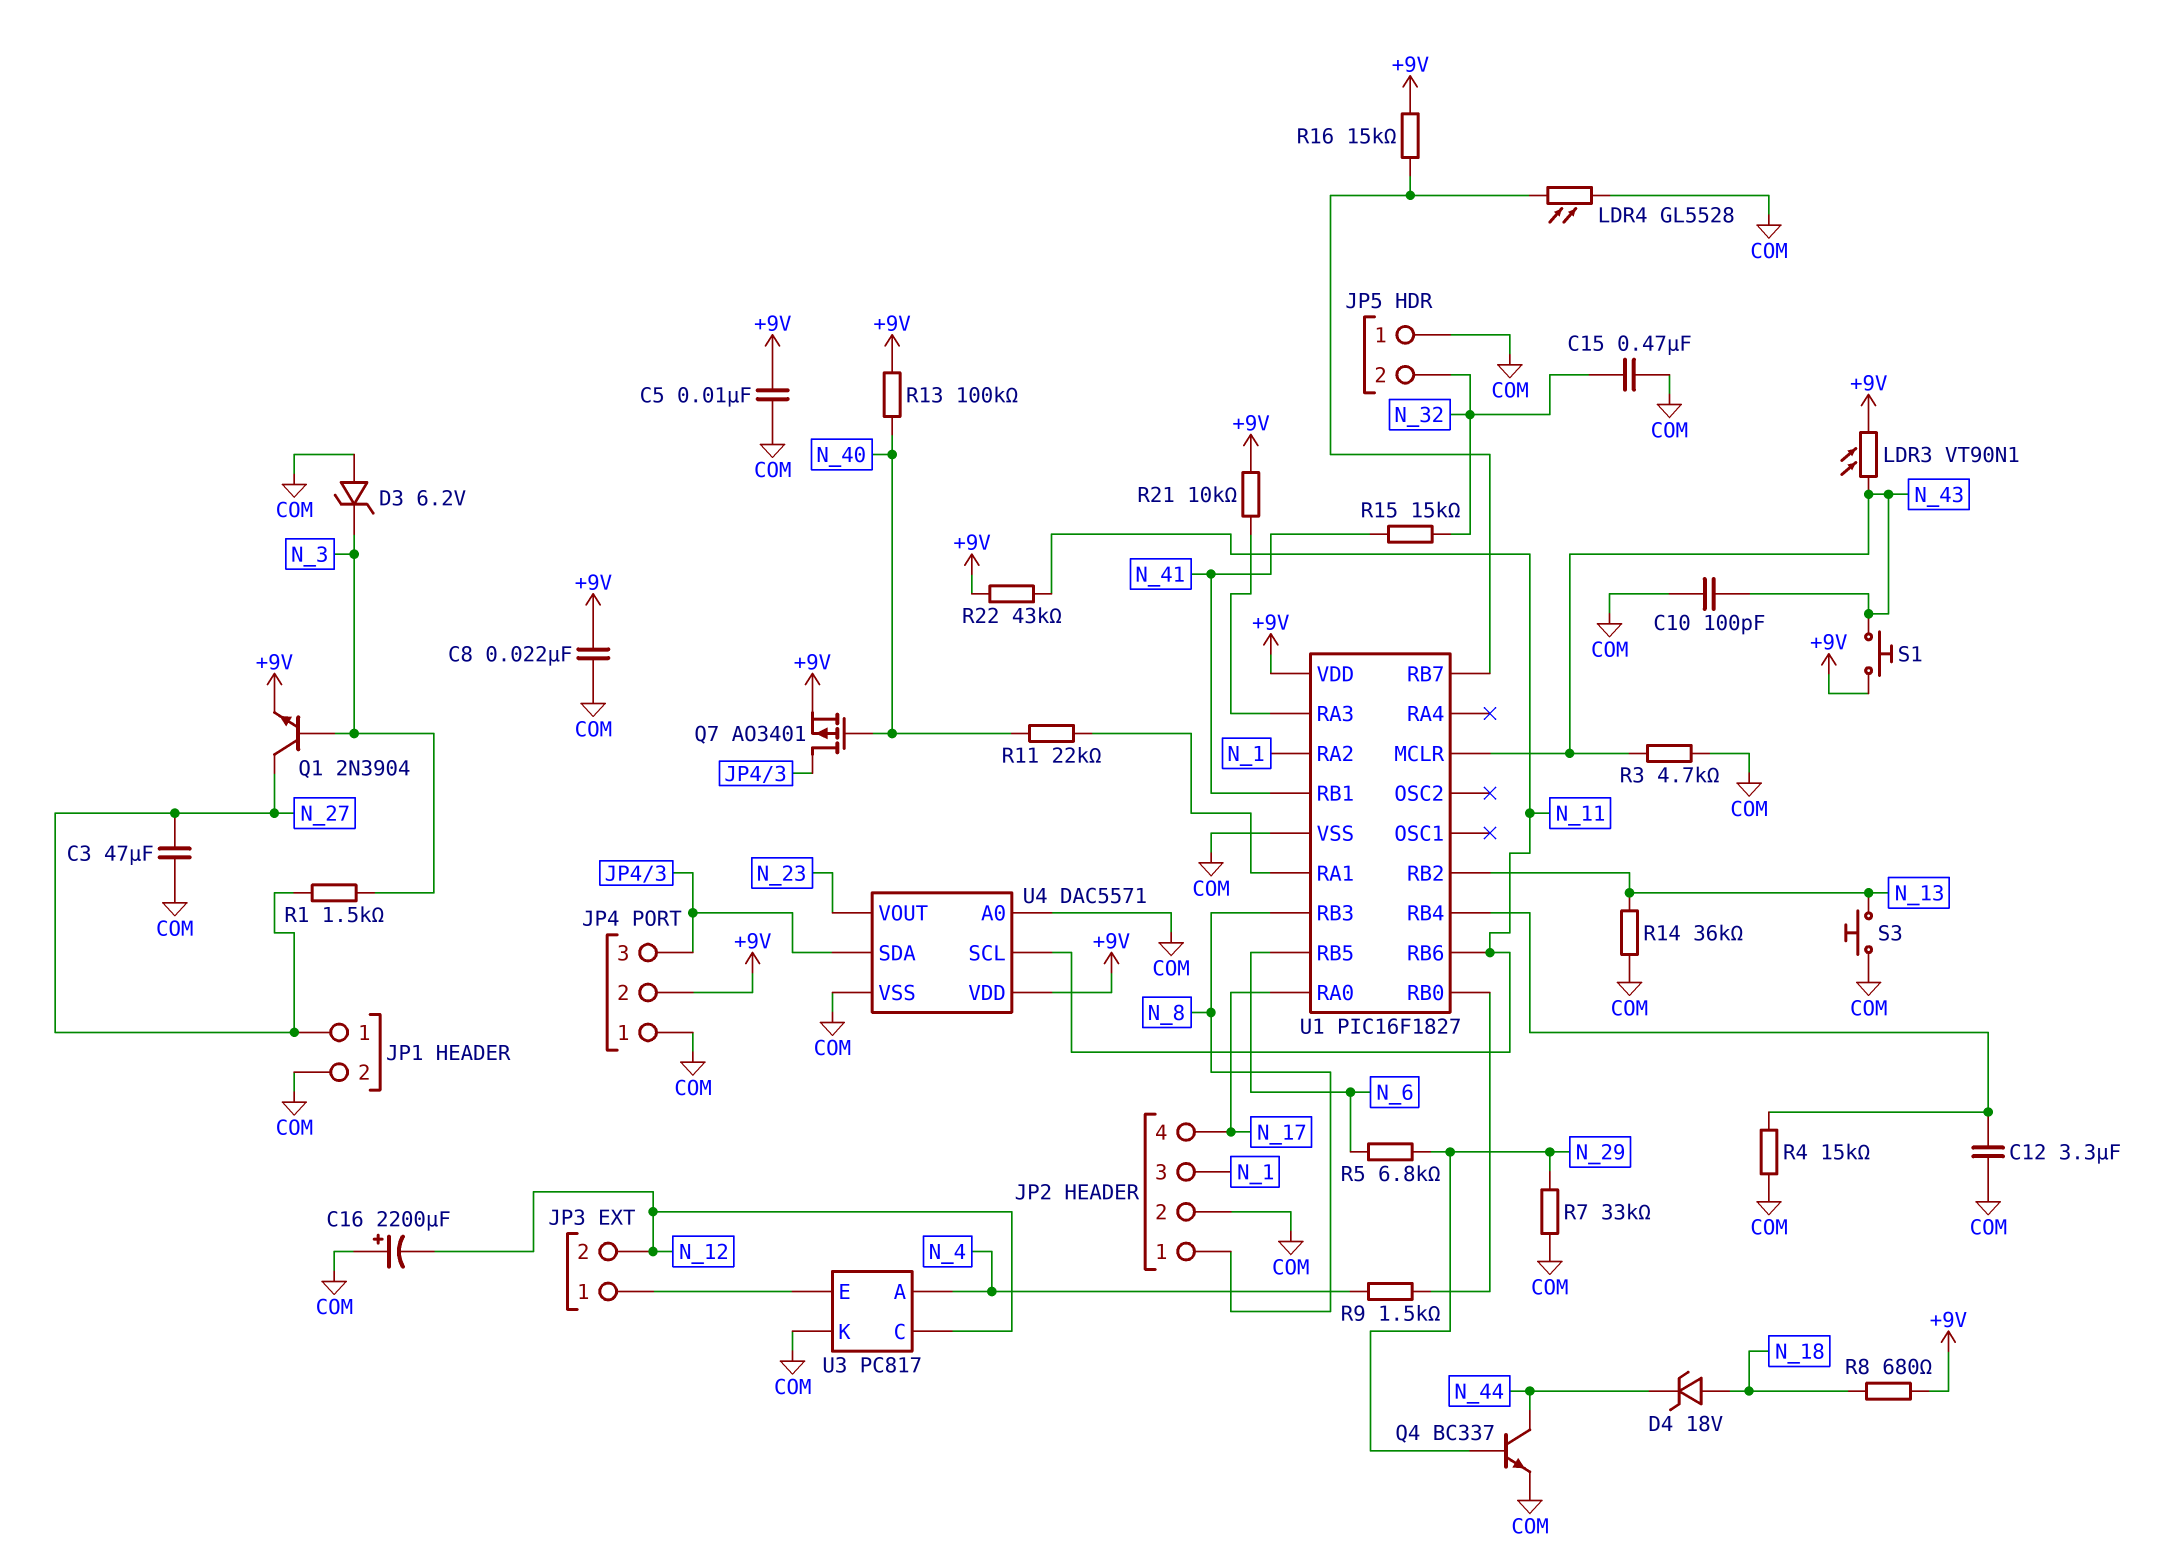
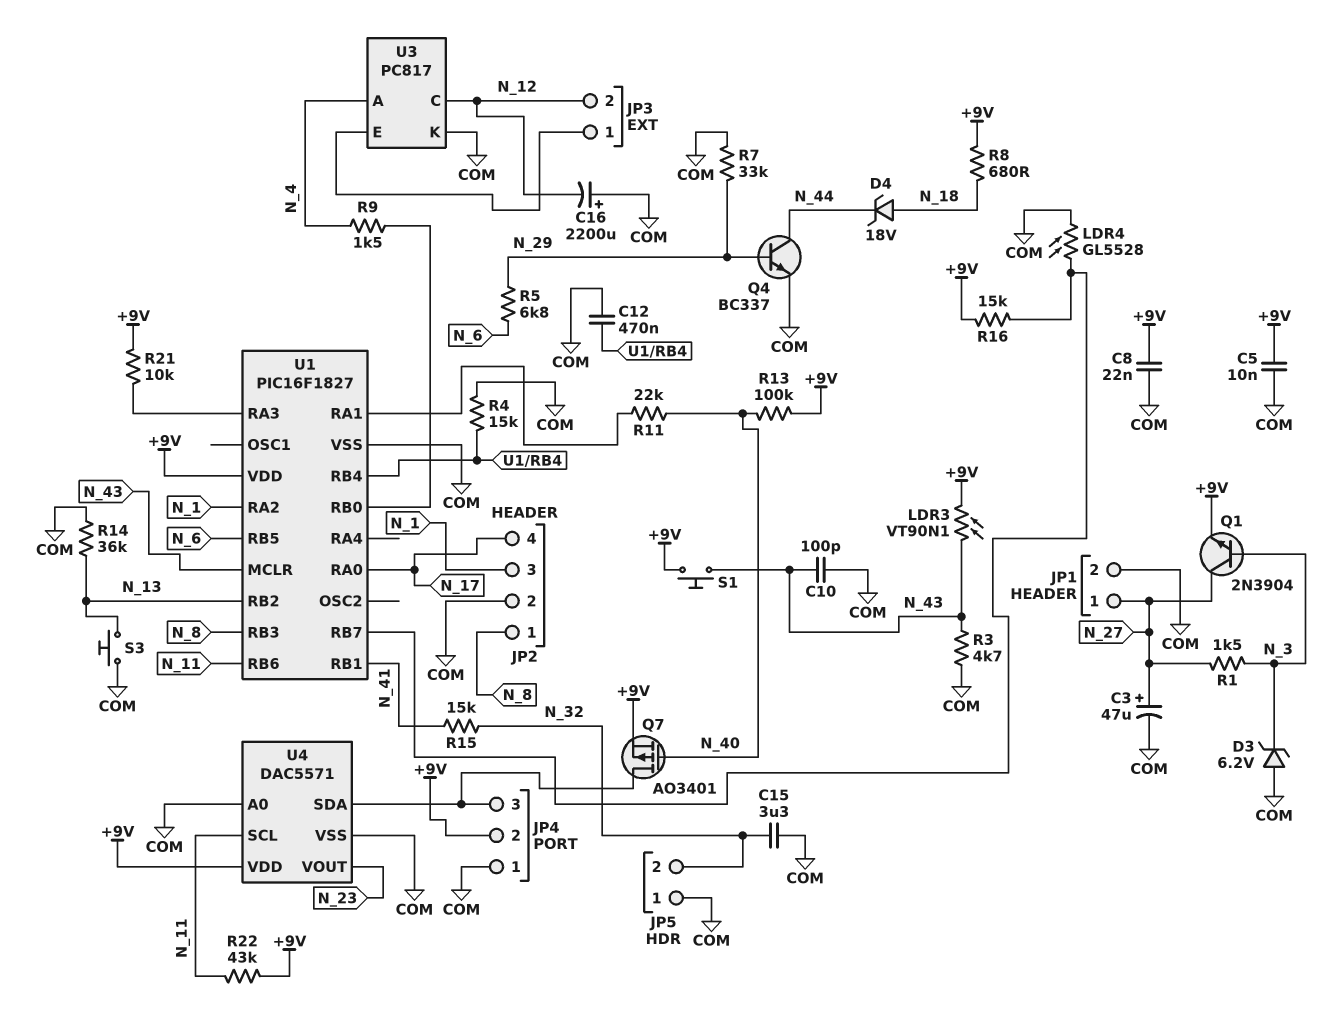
C3: 47uF (COM, N_27) -> 47uF (plus N_27, minus COM)
C12: 3.3uF (COM, U1/RB4) -> 470nF (COM, U1/RB4)
C15: 470nF (COM, N_32) -> 3.3uF (COM, N_32)

